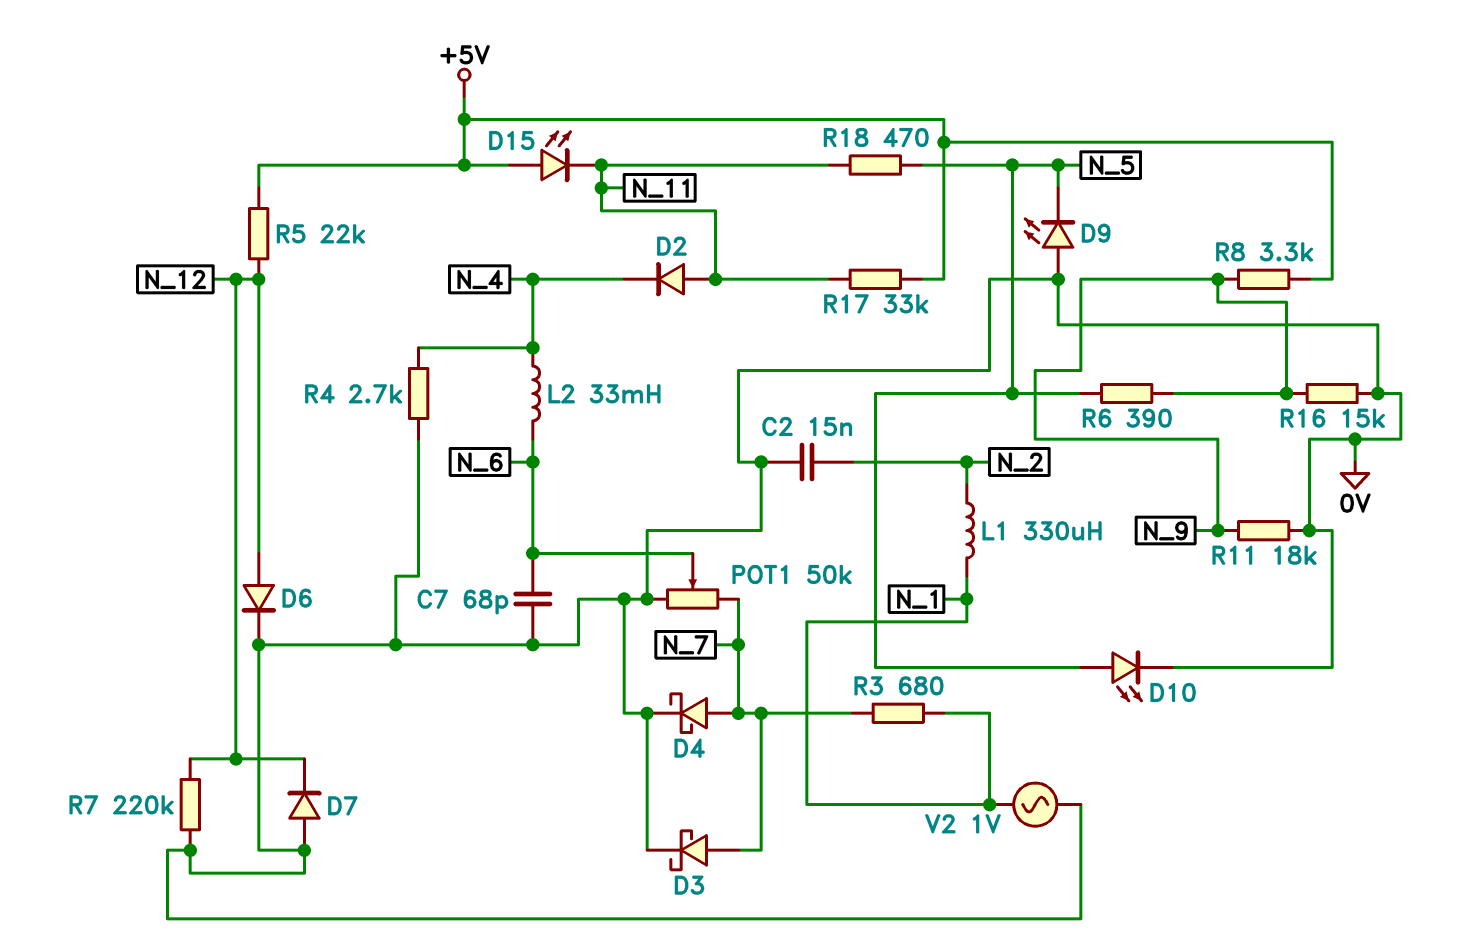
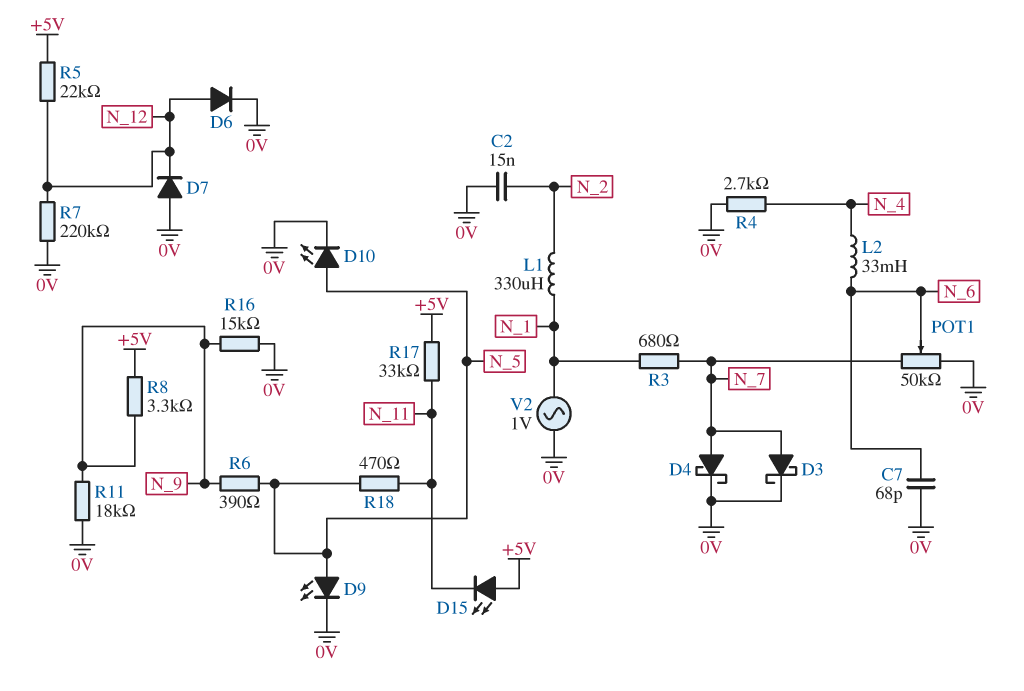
D2: diode (A N_11, K N_4) -> none
D9: LED (A 0V, K N_5) -> LED (A N_5, K 0V)

